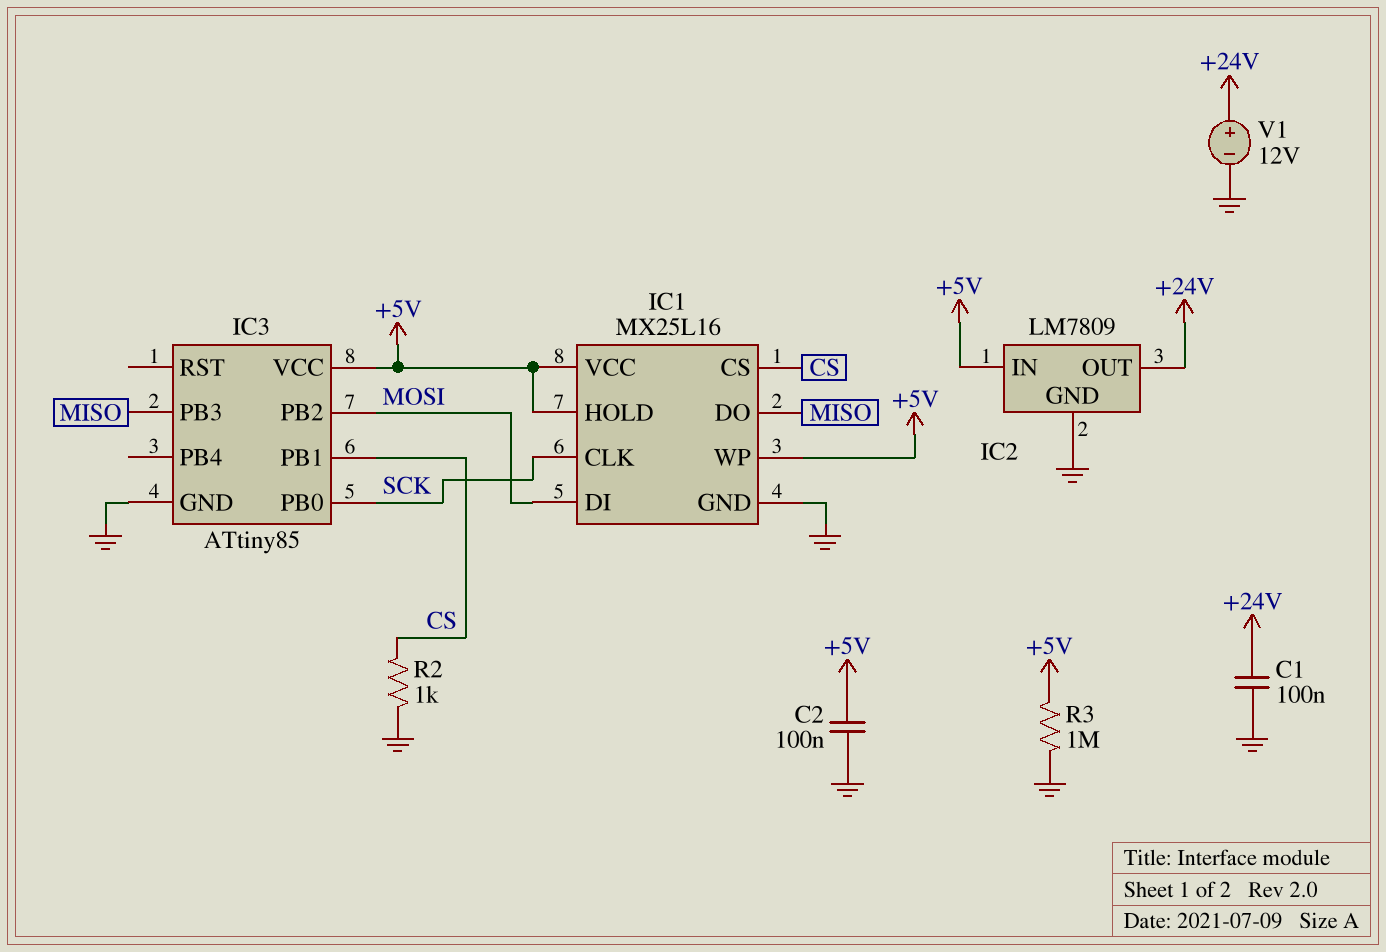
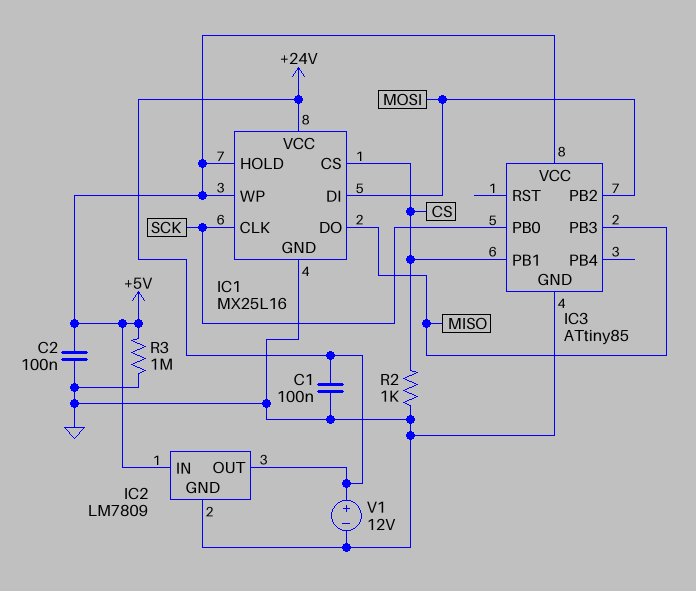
IC1 pin VCC: +5V -> +24V

